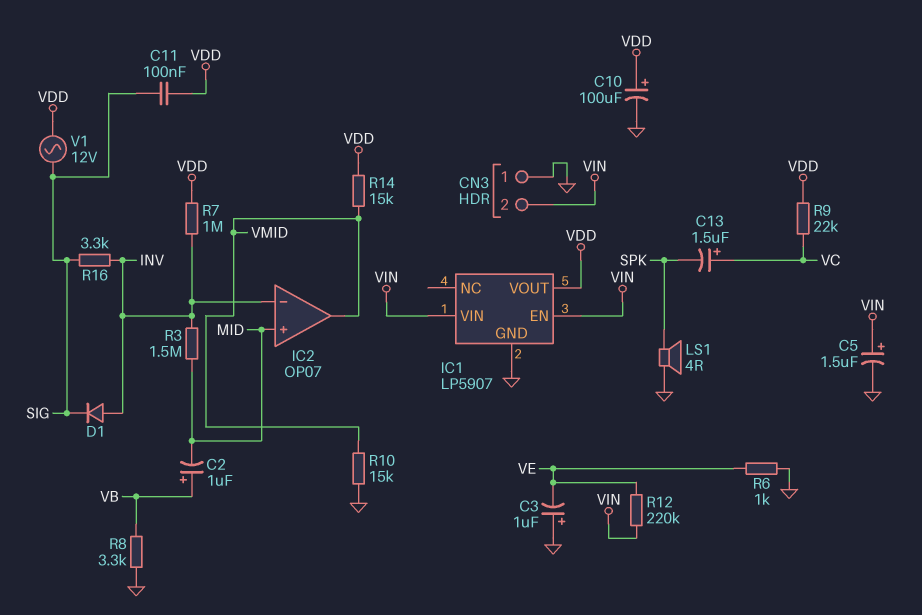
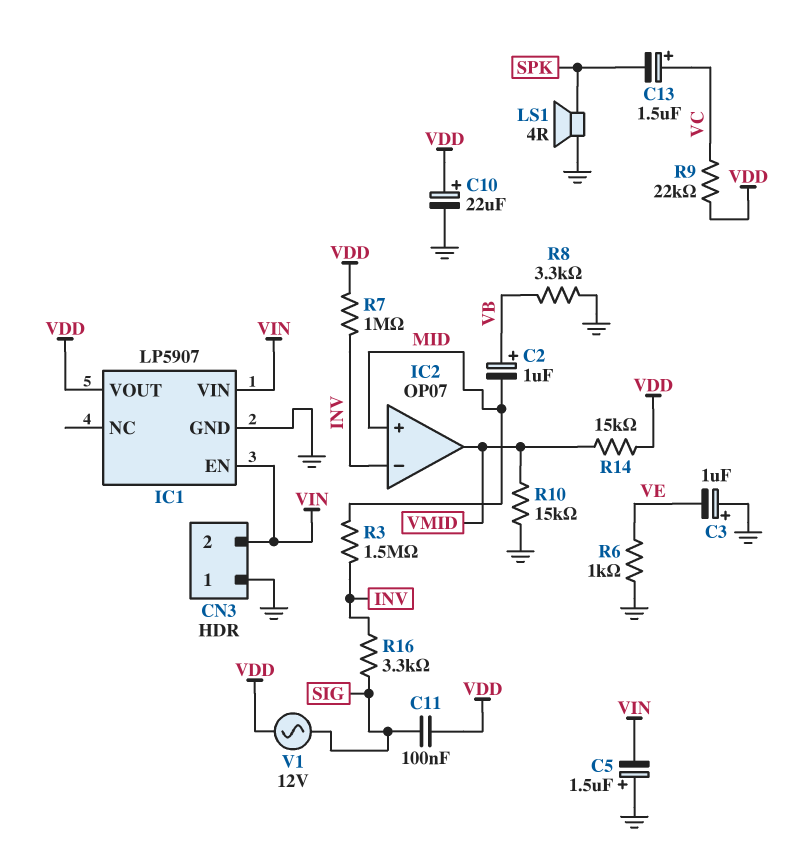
C5: 1.5uF (plus VIN, minus GND) -> 1.5uF (plus GND, minus VIN)
C10: 100uF (plus VDD, minus GND) -> 22uF (plus VDD, minus GND)
D1: diode (A INV, K SIG) -> none
R12: 220k (VE, VIN) -> none

